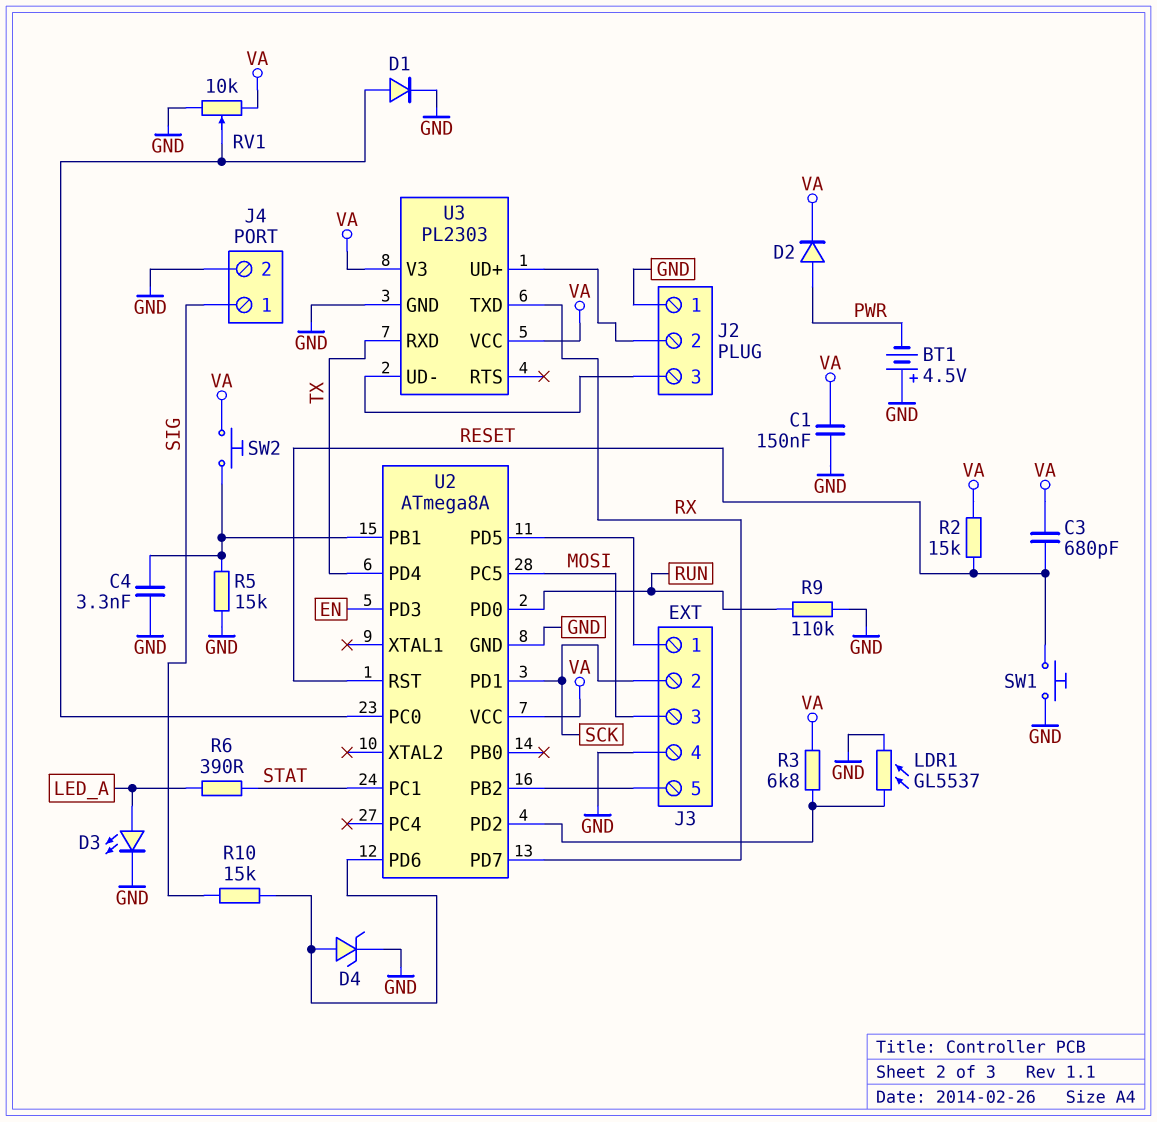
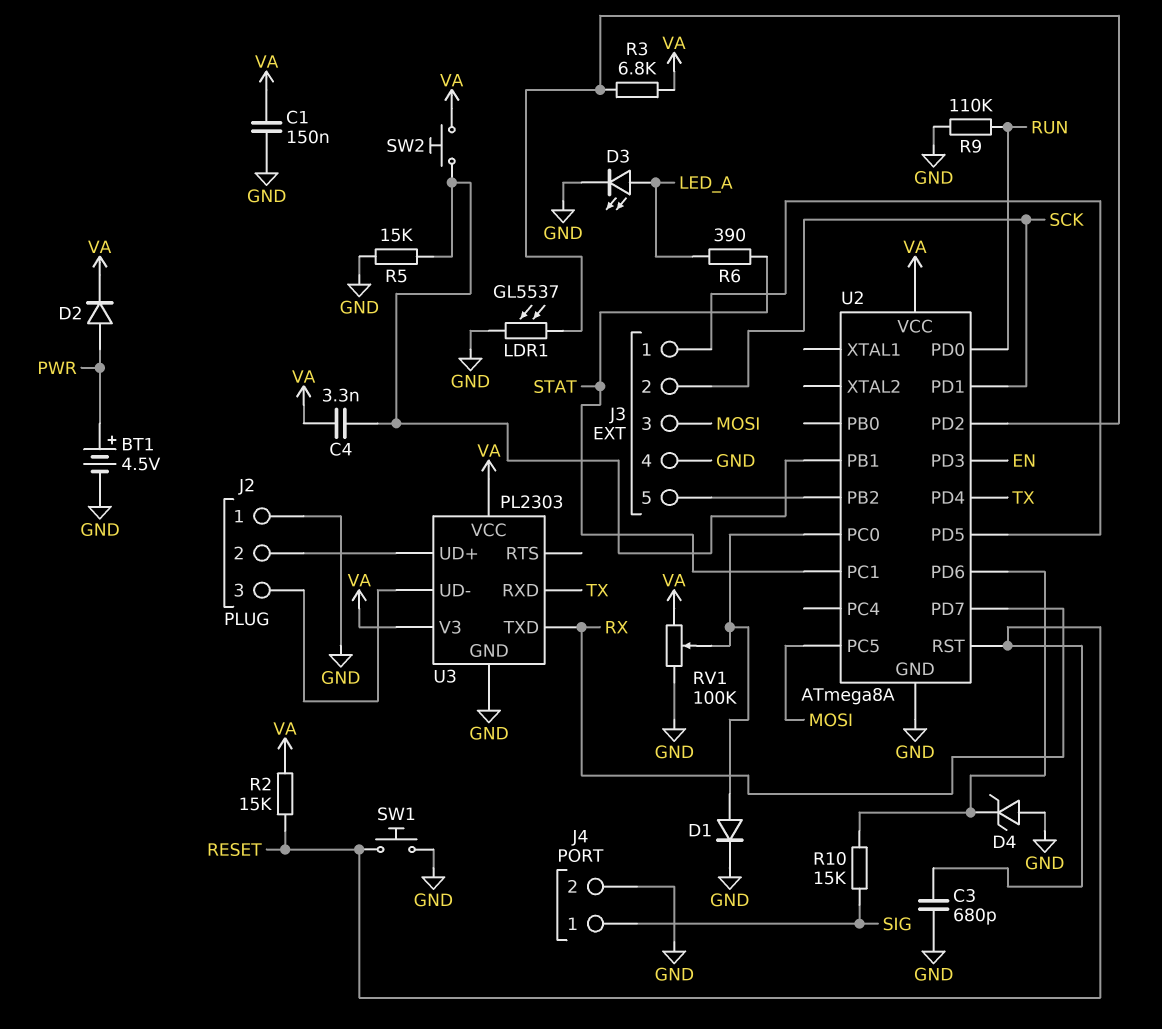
BT1: 4.5V (plus GND, minus PWR) -> 4.5V (plus PWR, minus GND)
C3: 680pF (RESET, VA) -> 680pF (GND, RESET)
C4: 3.3nF (GND, U2/PB1) -> 3.3nF (U2/PB1, VA)
D4: zener (A U2/PD6, K GND) -> zener (A GND, K U2/PD6)
RV1: 10k (GND, VA, wiper U2/PC0) -> 100k (GND, VA, wiper U2/PC0)

